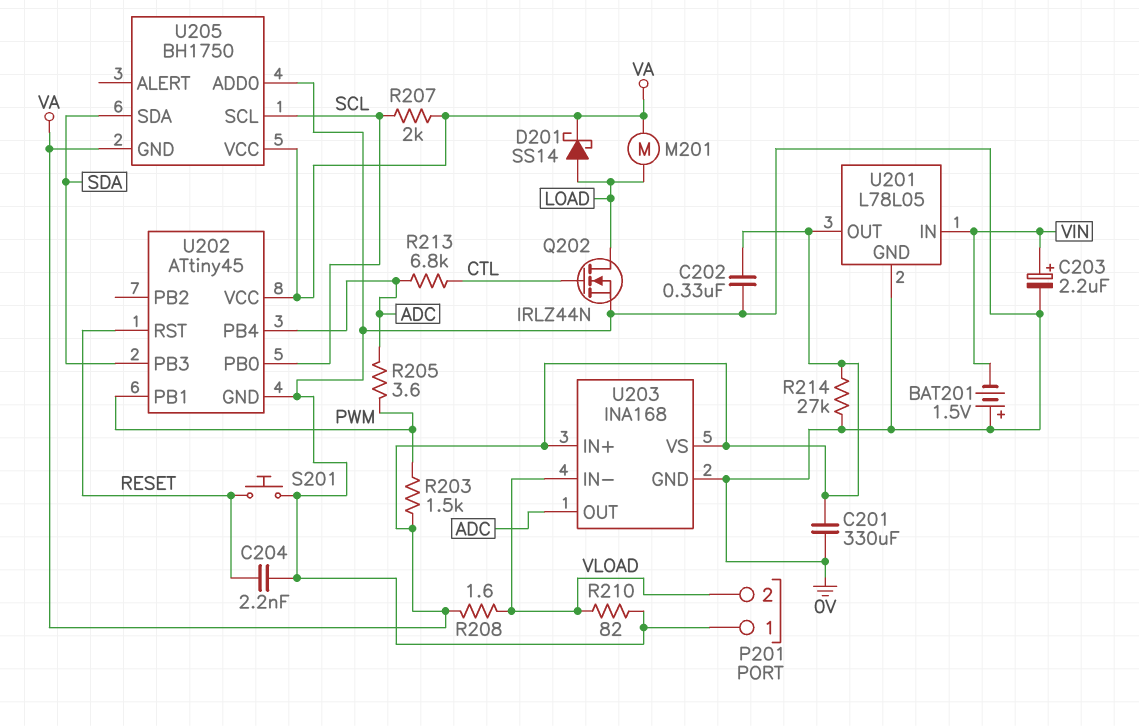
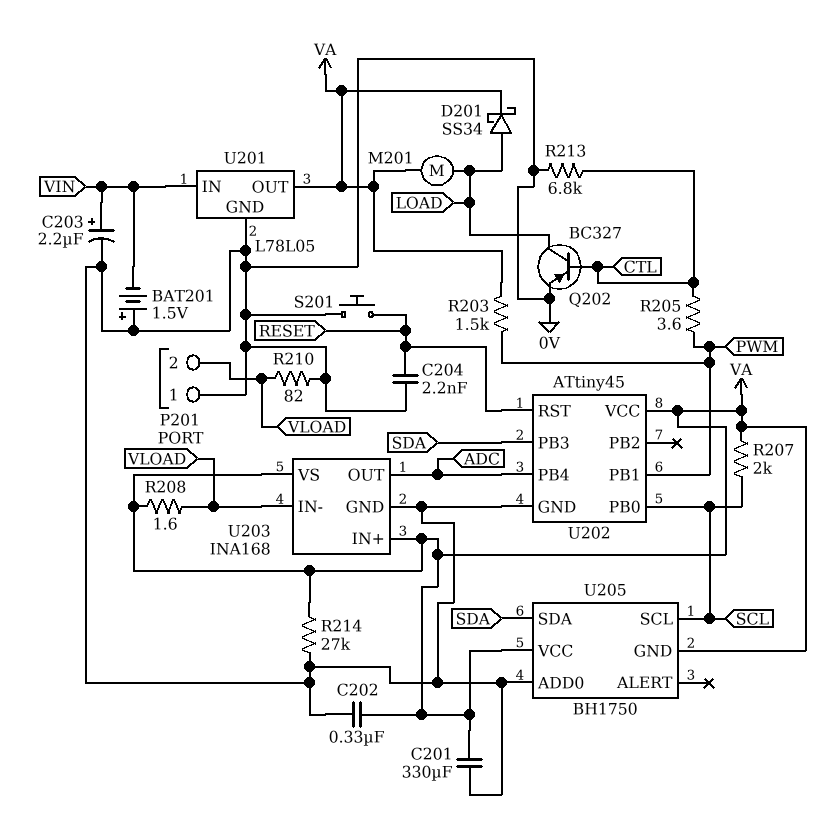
D201: schottky SS14 (A LOAD, K VA) -> schottky SS34 (A LOAD, K VA)
Q202: NMOS IRLZ44N (G CTL, D LOAD, S 0V) -> PNP BC327 (B CTL, C LOAD, E 0V)
R205: 3.6 (ADC, PWM) -> 3.6 (CTL, PWM)
R213: 6.8k (ADC, CTL) -> 6.8k (0V, CTL)

